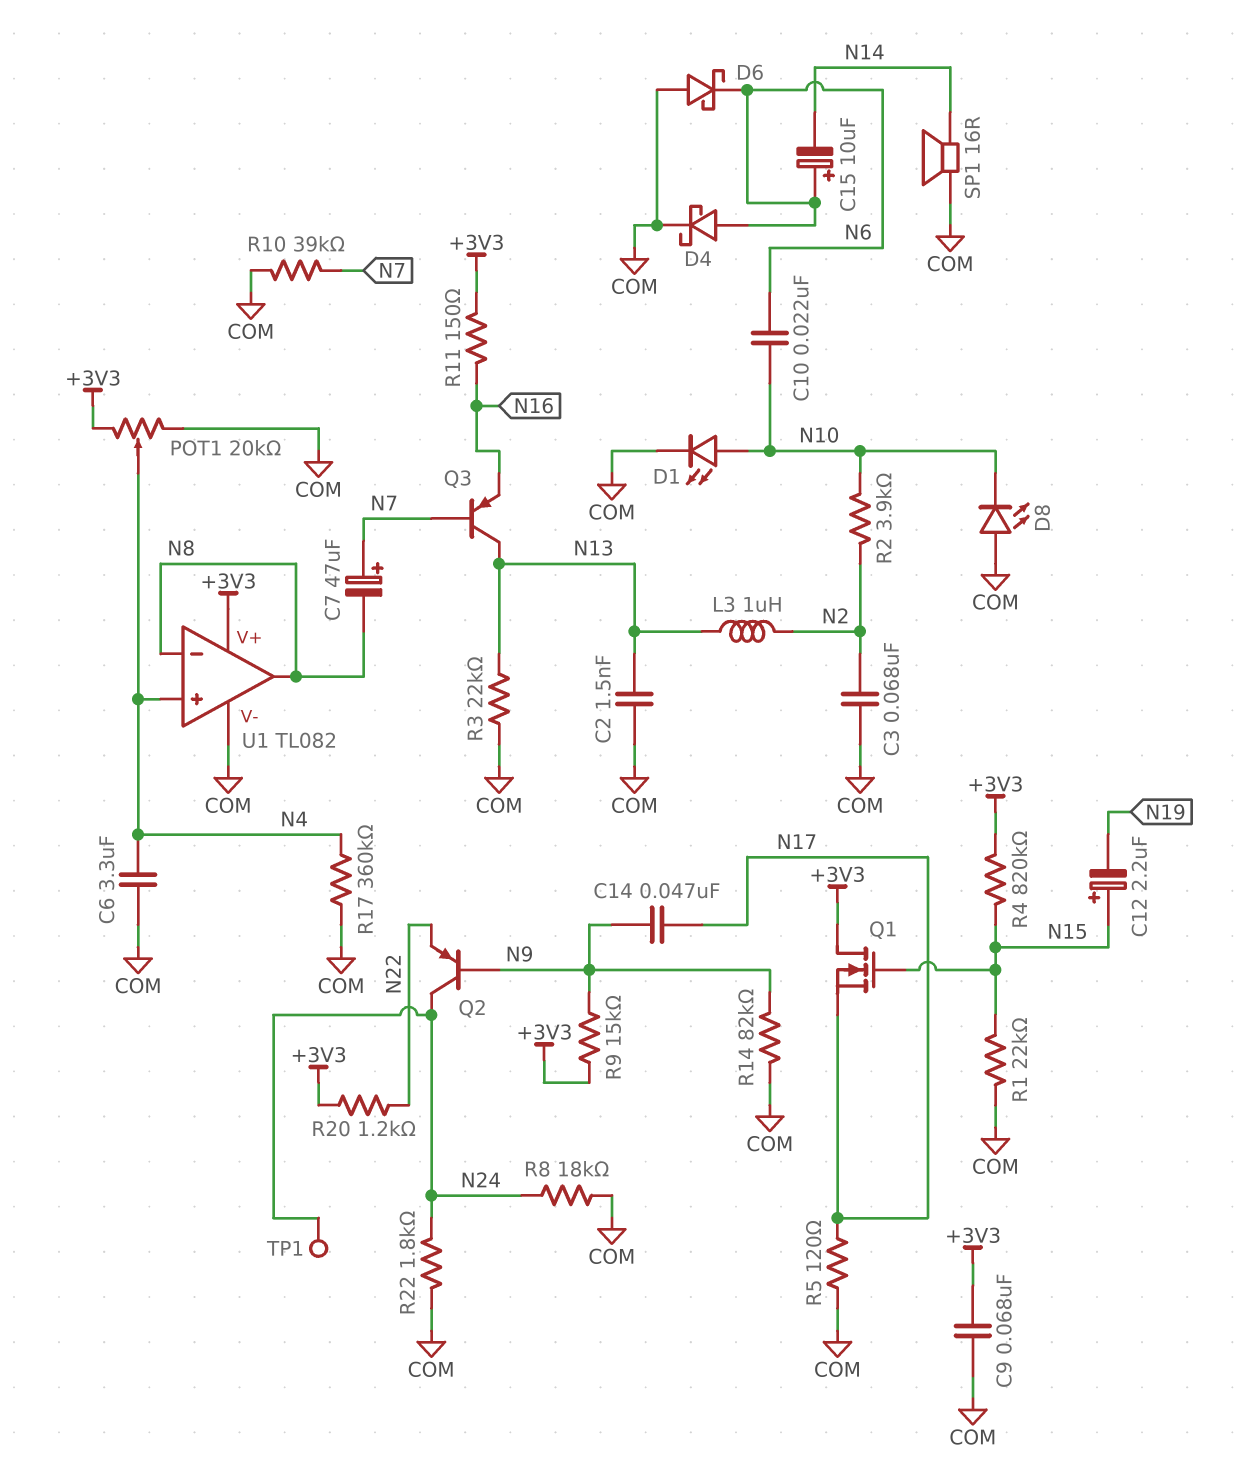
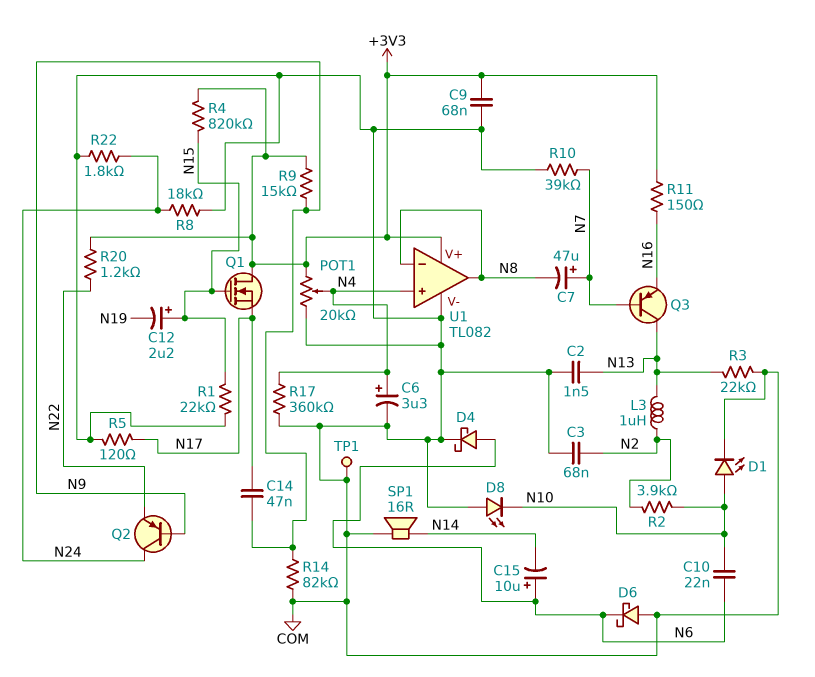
C6: 3.3uF (COM, N4) -> 3.3uF (plus N4, minus COM)
TP1: test point (N24) -> test point (COM)

